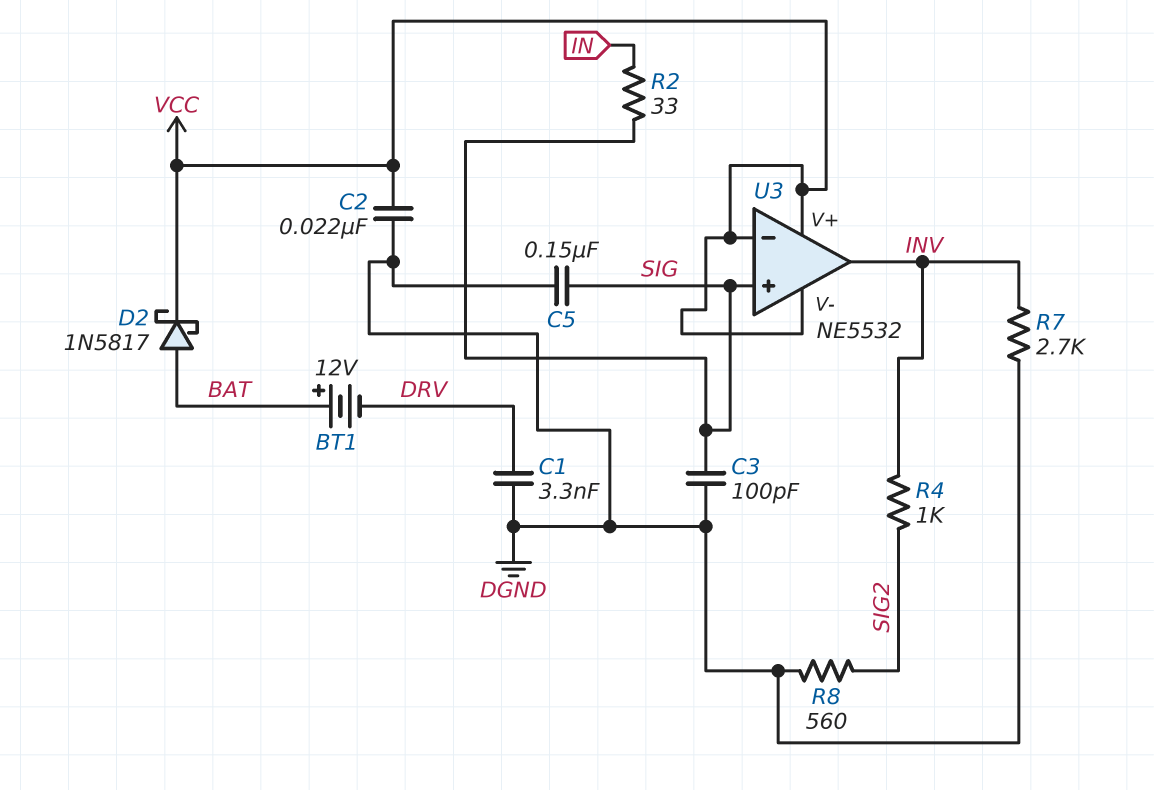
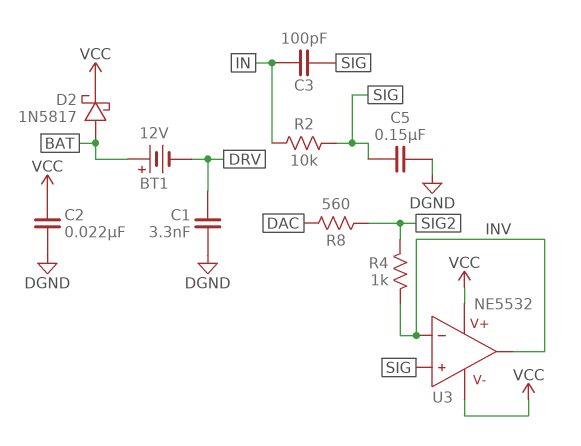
C3: 100pF (DGND, SIG) -> 100pF (IN, SIG)
R2: 33 (IN, SIG) -> 10k (IN, SIG)
R7: 2.7k (DGND, INV) -> none
R8: 560 (DGND, SIG2) -> 560 (DAC, SIG2)
U3 pin in-: VCC -> INV

